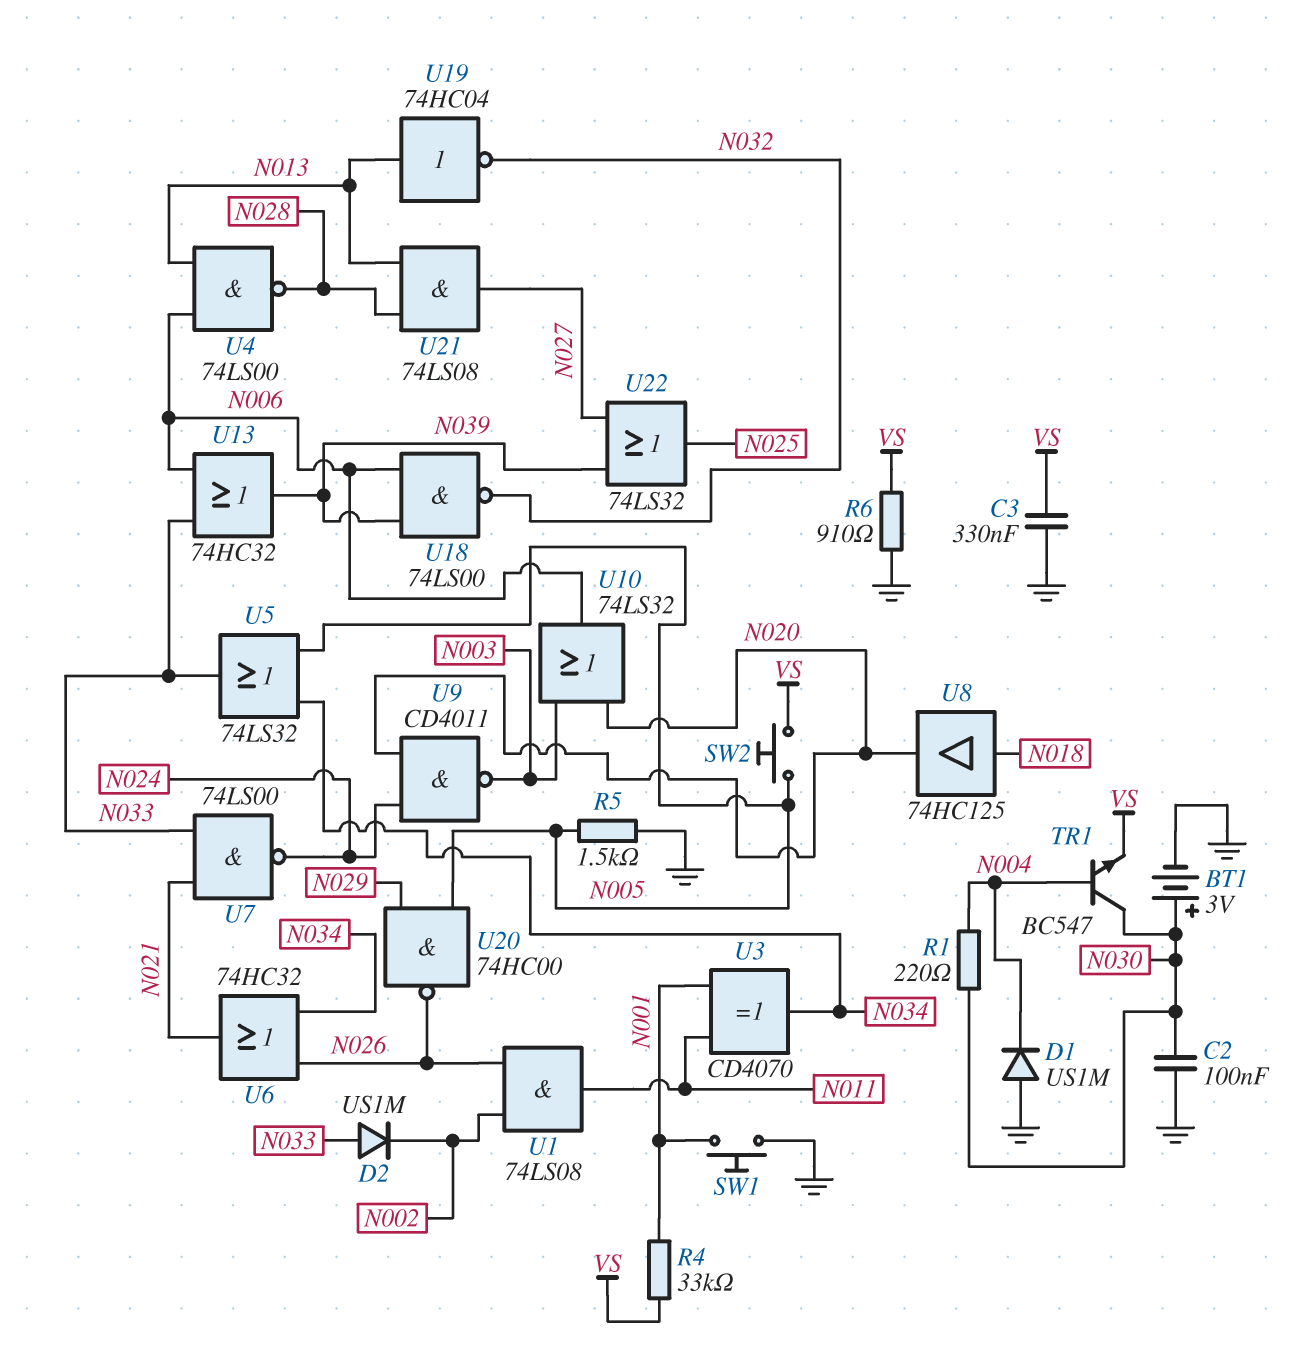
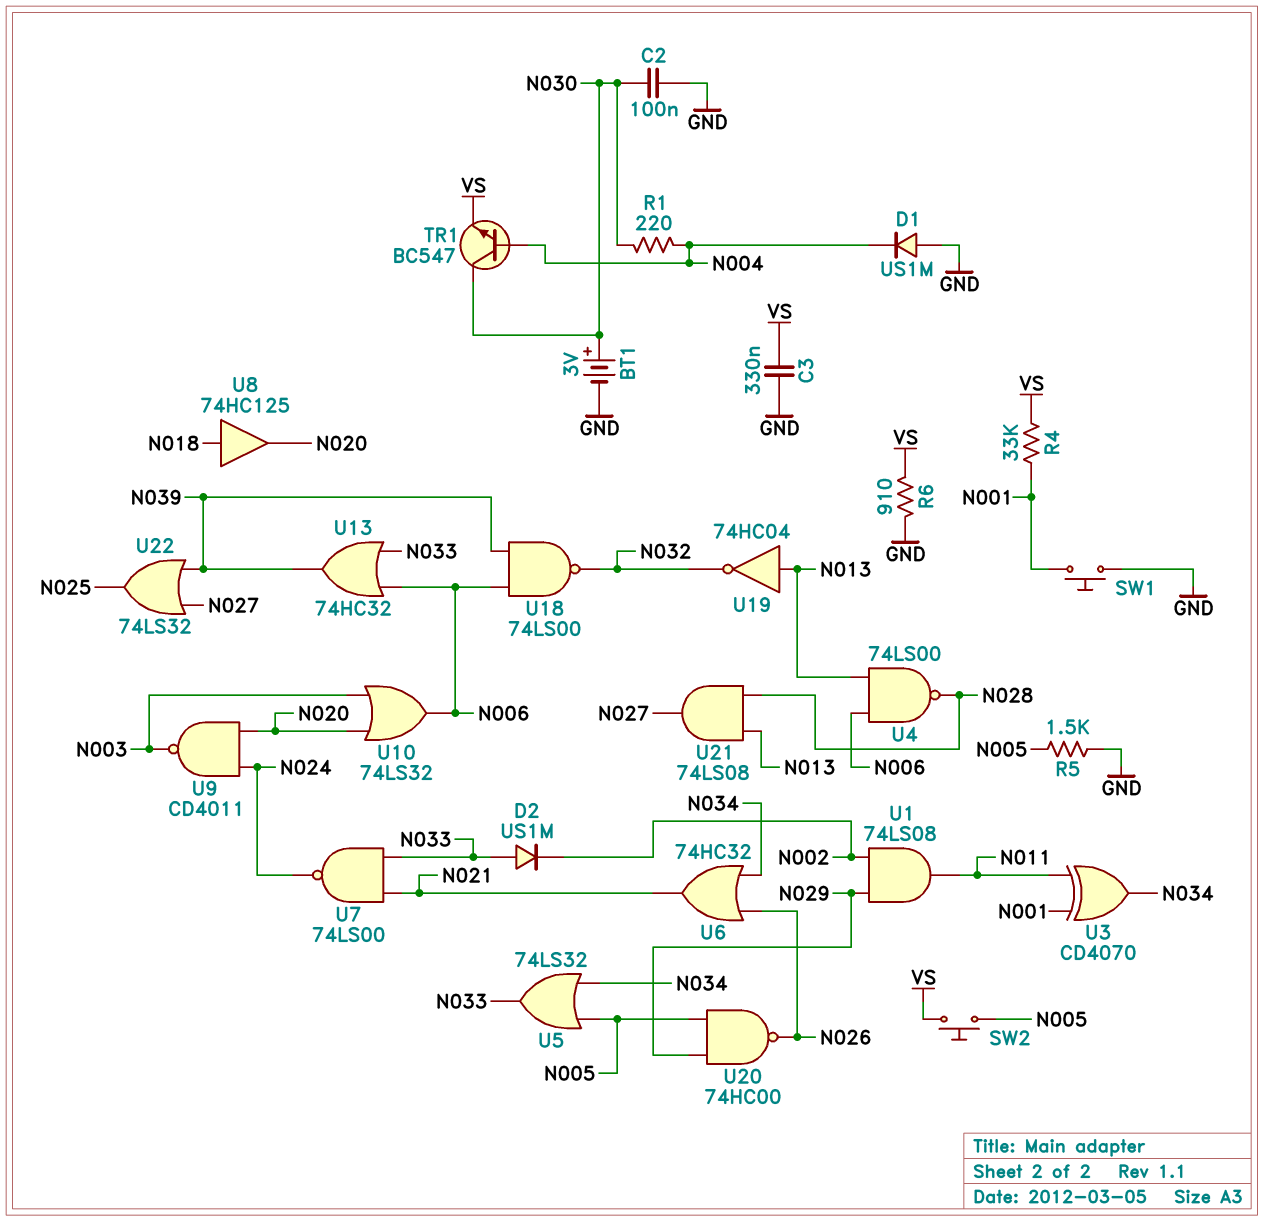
U1: AND 74LS08 (in N002, in N026, out N011) -> AND 74LS08 (in N002, in N029, out N011)

